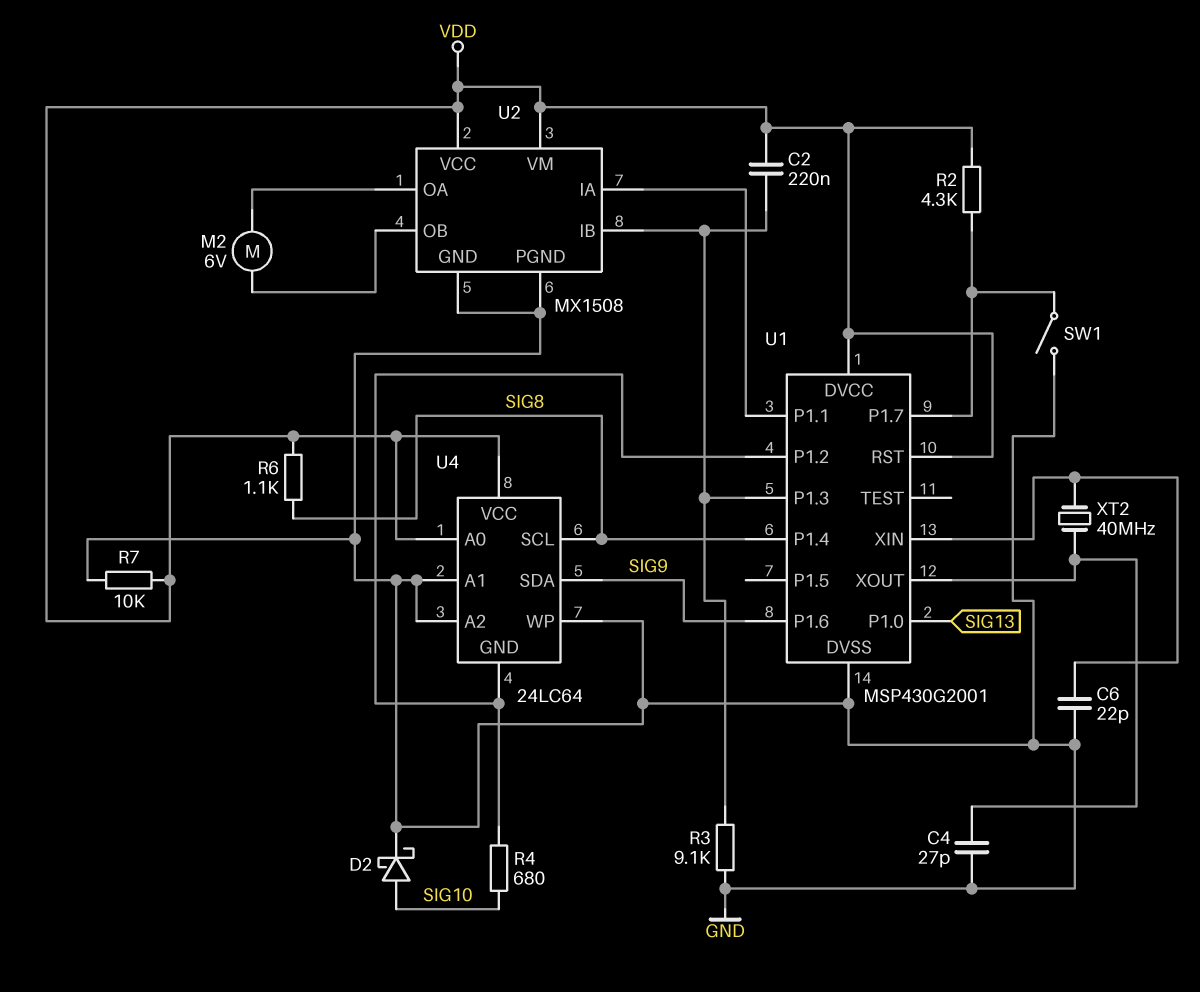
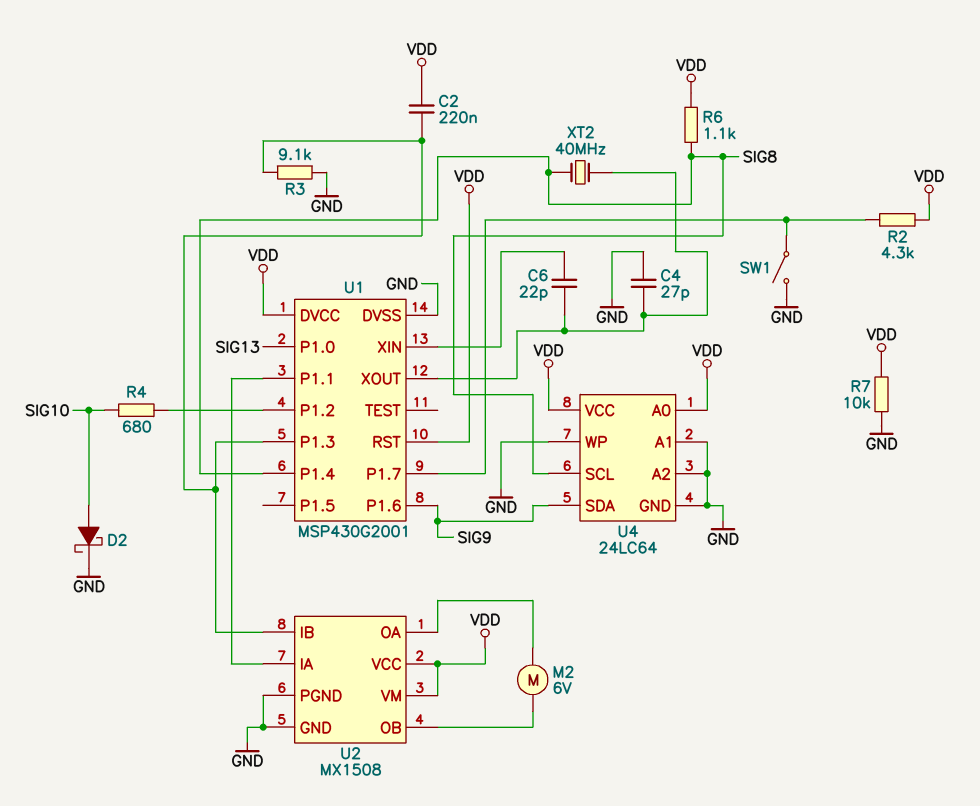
C6: 22pF (GND, U1/XIN) -> 22pF (U1/XIN, U1/XOUT)
U4 pin GND: U1/P1.2 -> GND
XT2: 40MHz (U1/XIN, U1/XOUT) -> 40MHz (SIG8, U1/XOUT)

